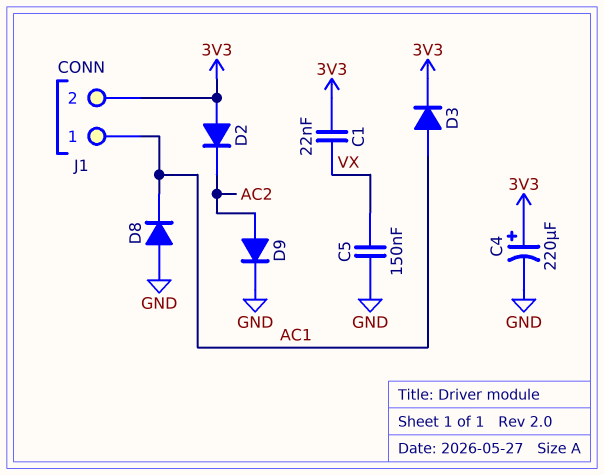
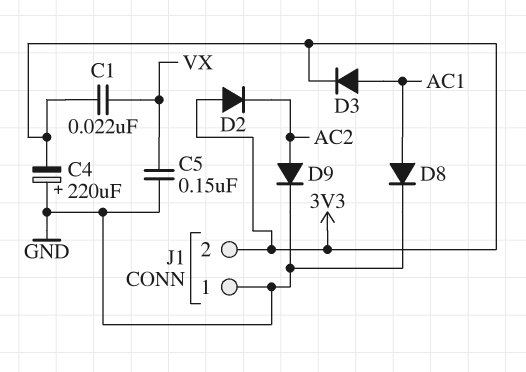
C4: 220uF (plus 3V3, minus GND) -> 220uF (plus GND, minus 3V3)
D8: diode (A GND, K AC1) -> diode (A AC1, K GND)
J1 pin 1: AC1 -> GND

